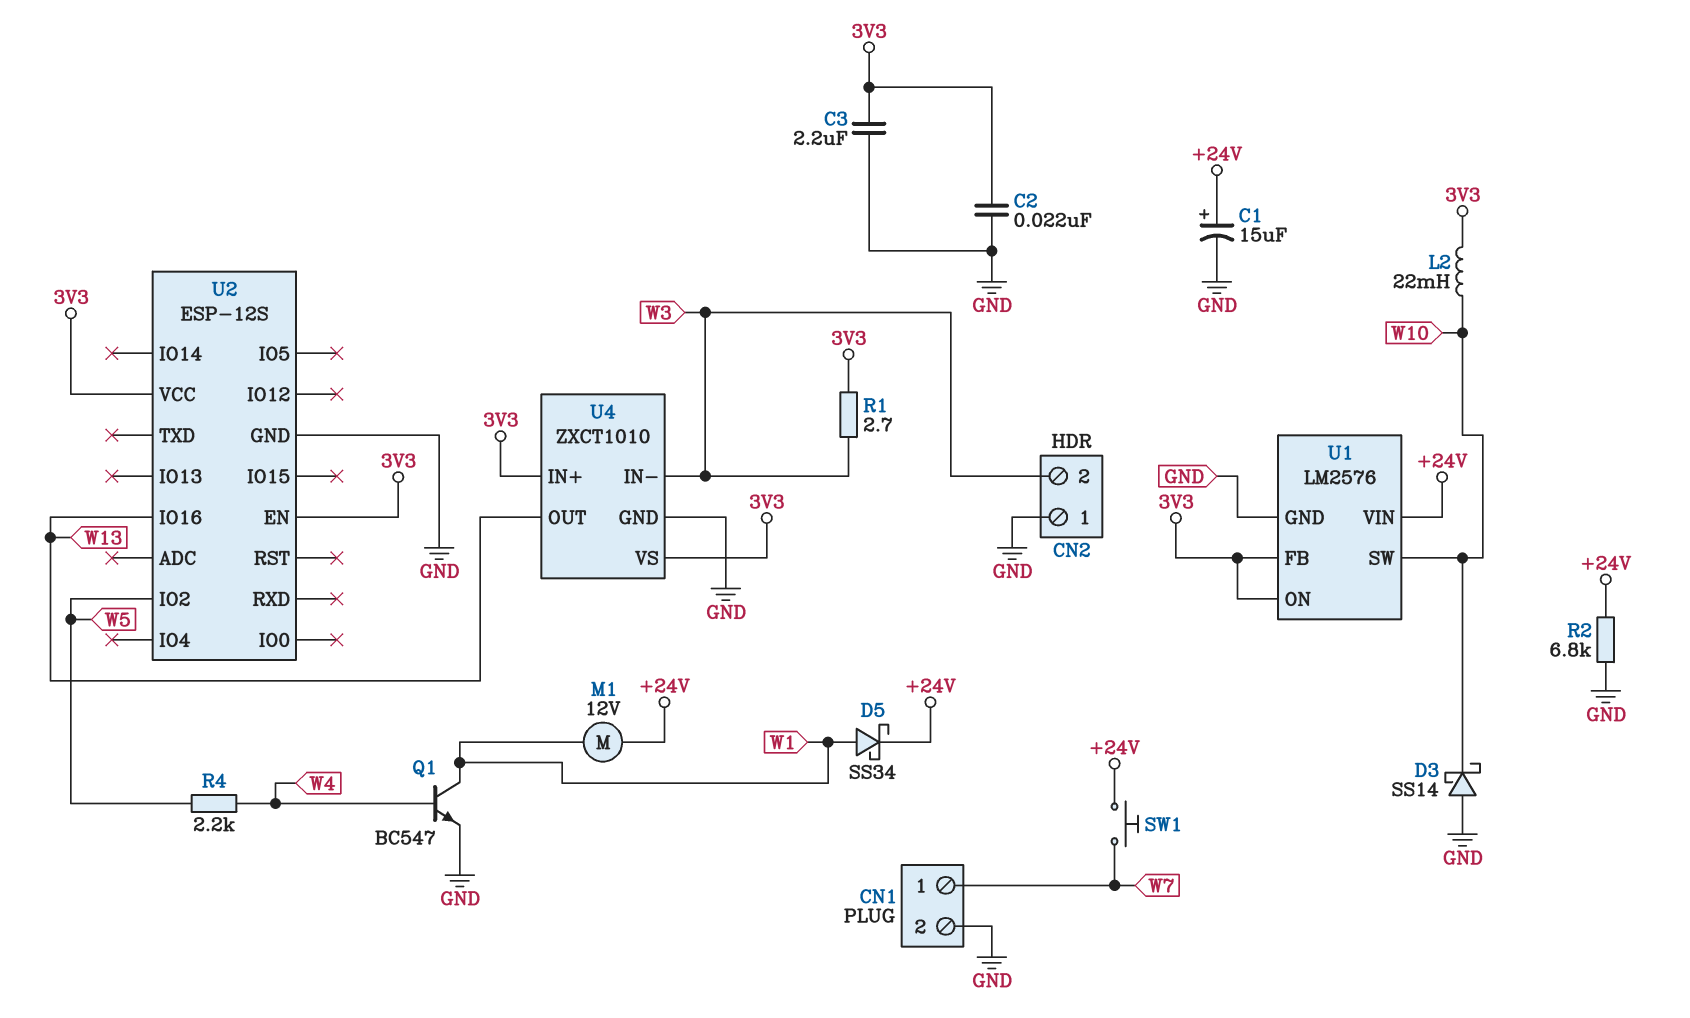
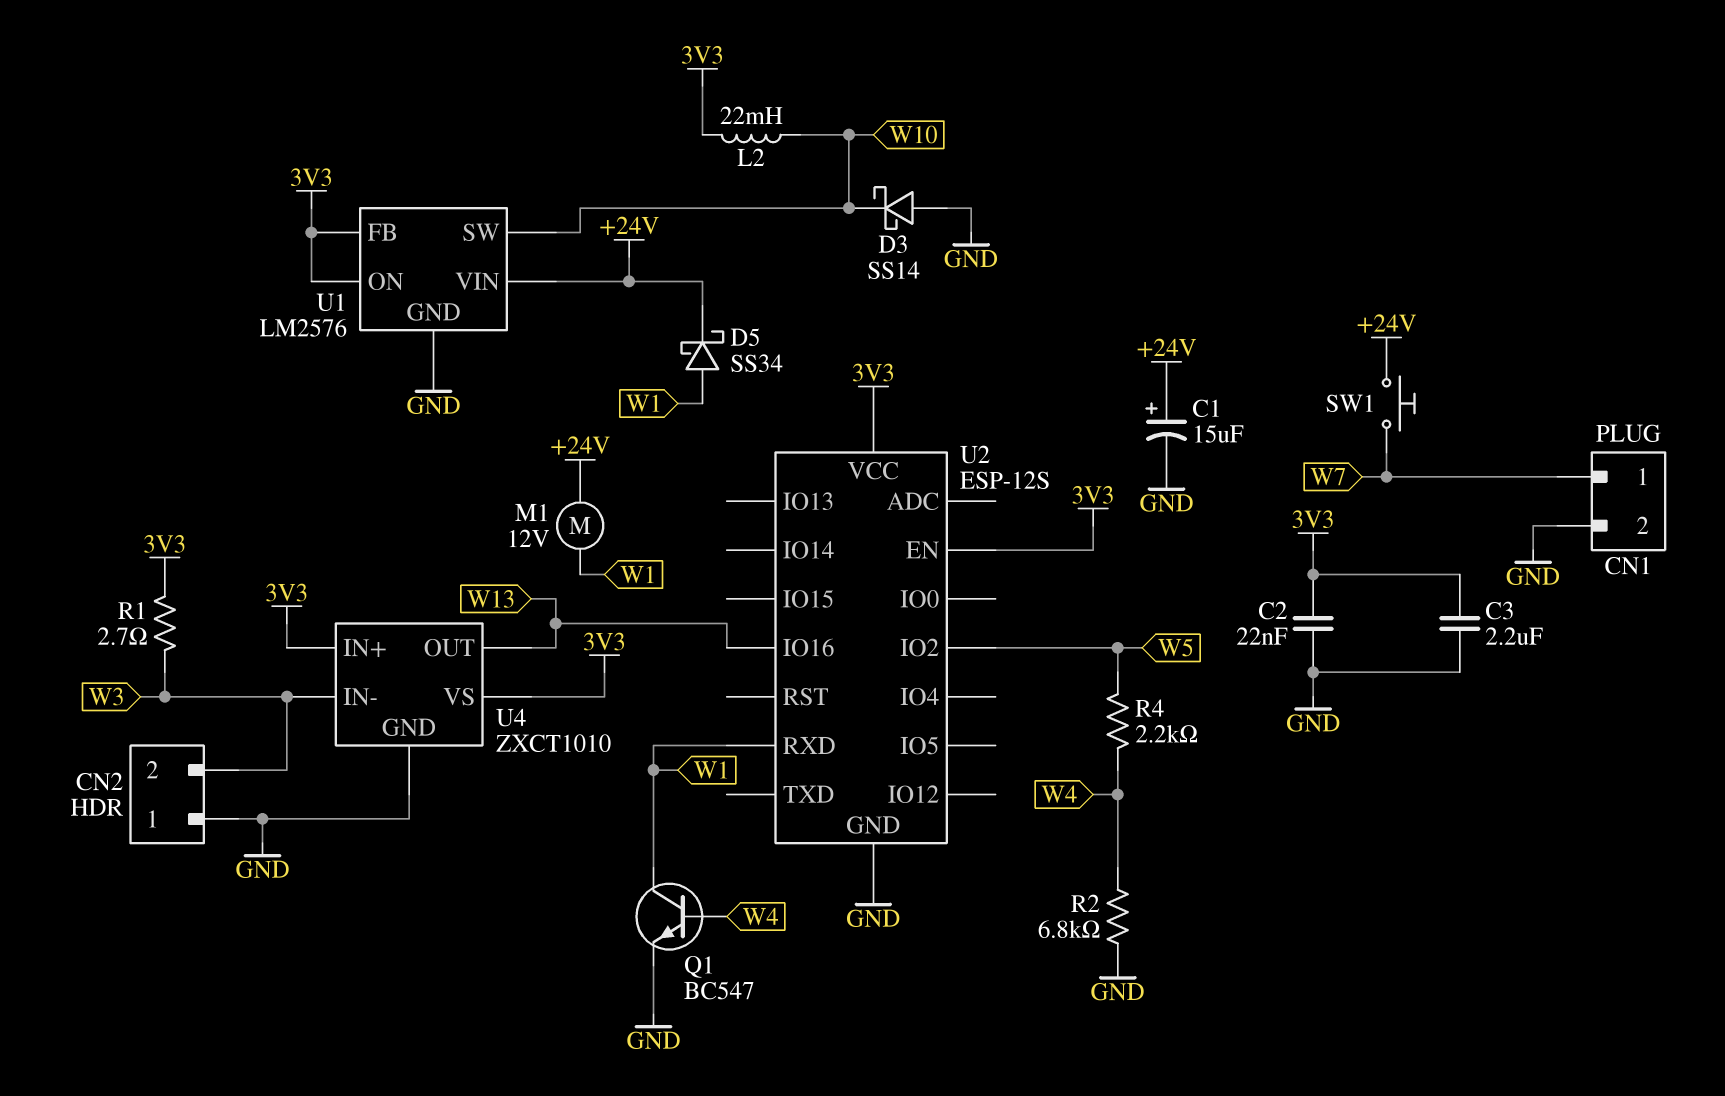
R2: 6.8k (+24V, GND) -> 6.8k (GND, W4)
U2 pin RXD: none -> W1

